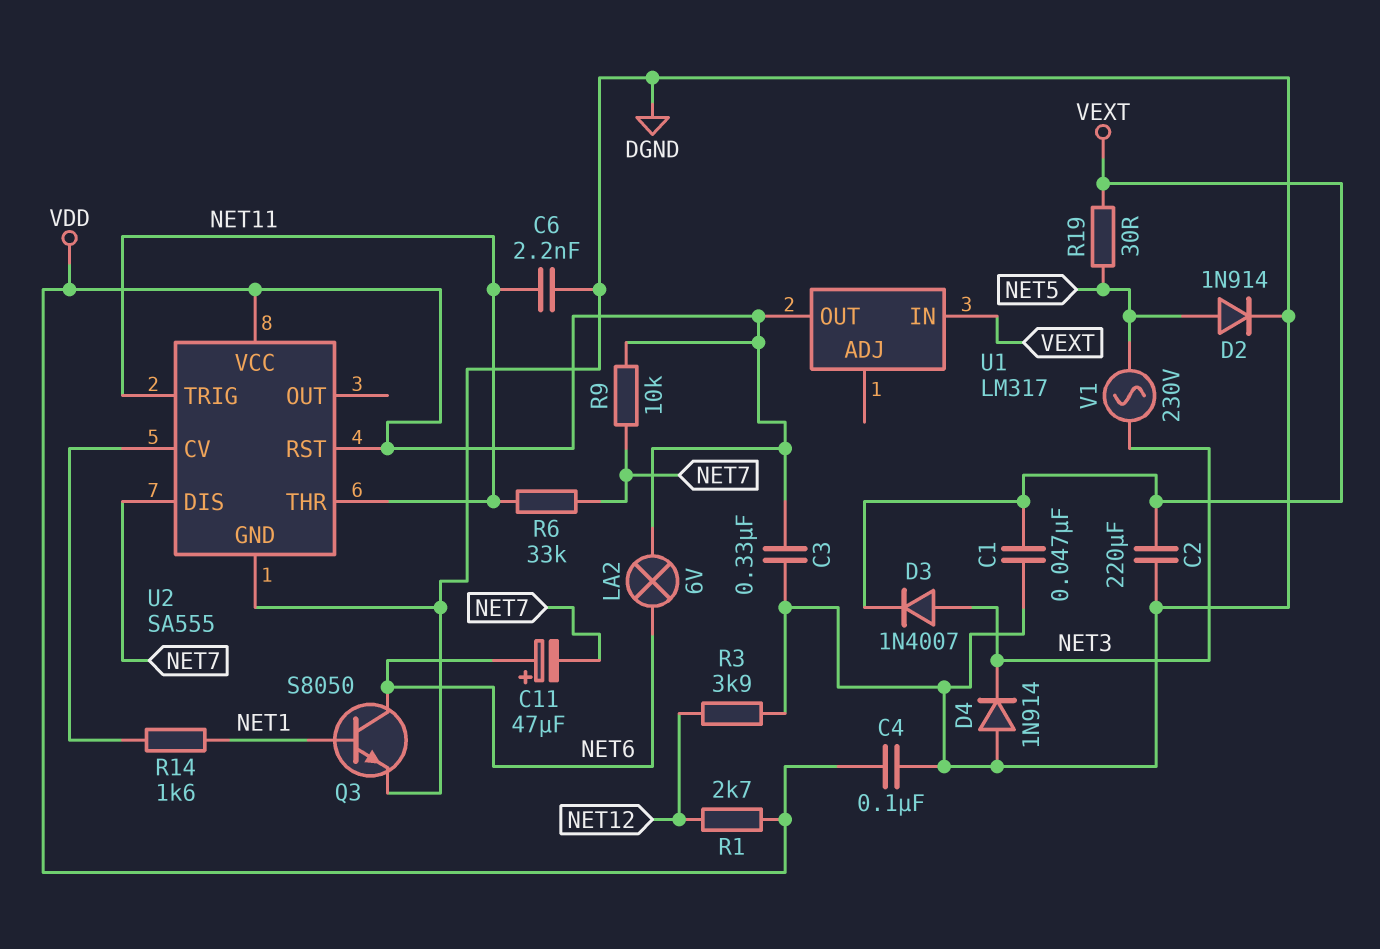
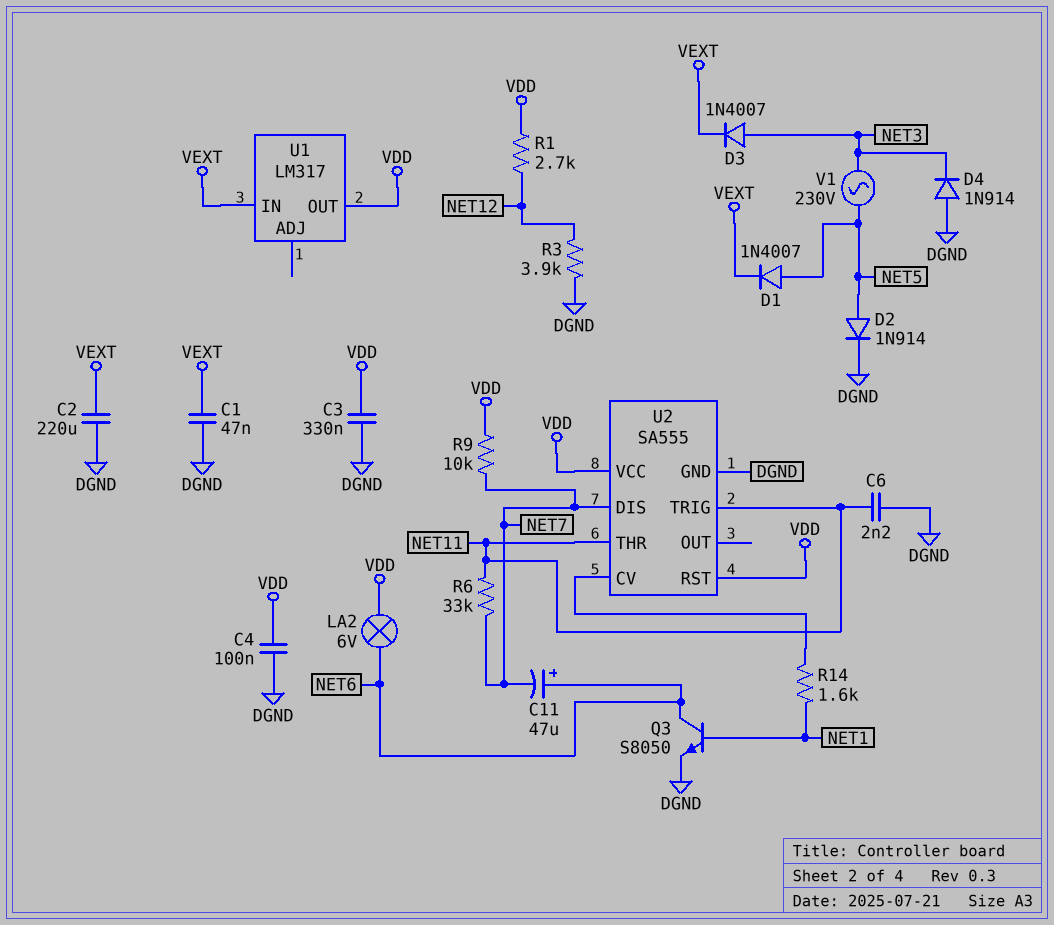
D1: none -> diode 1N4007 (A NET5, K VEXT)
R19: 30 (NET5, VEXT) -> none

